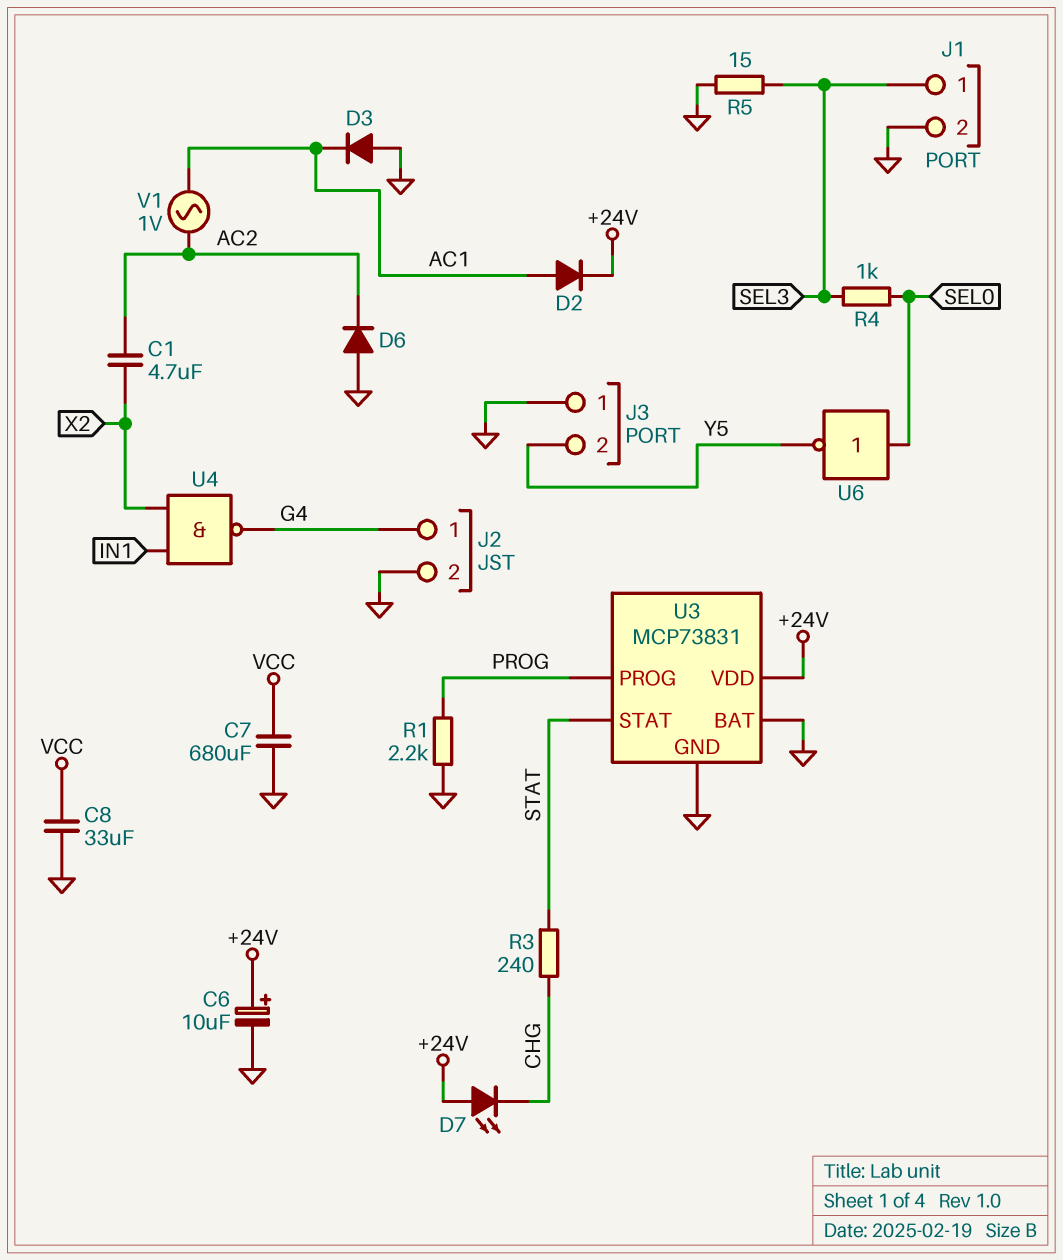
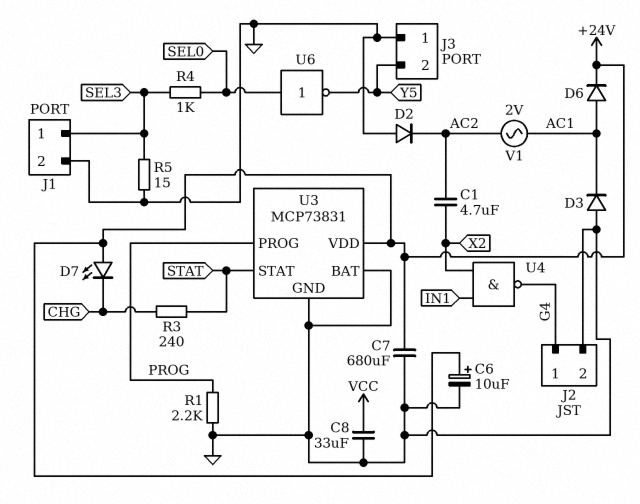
C7: 680uF (GND, VCC) -> 680uF (+24V, GND)
D2: diode (A AC1, K +24V) -> diode (A GND, K AC2)
D6: diode (A GND, K AC2) -> diode (A AC1, K +24V)
V1: AC 1V (AC1, AC2) -> AC 2V (AC1, AC2)

